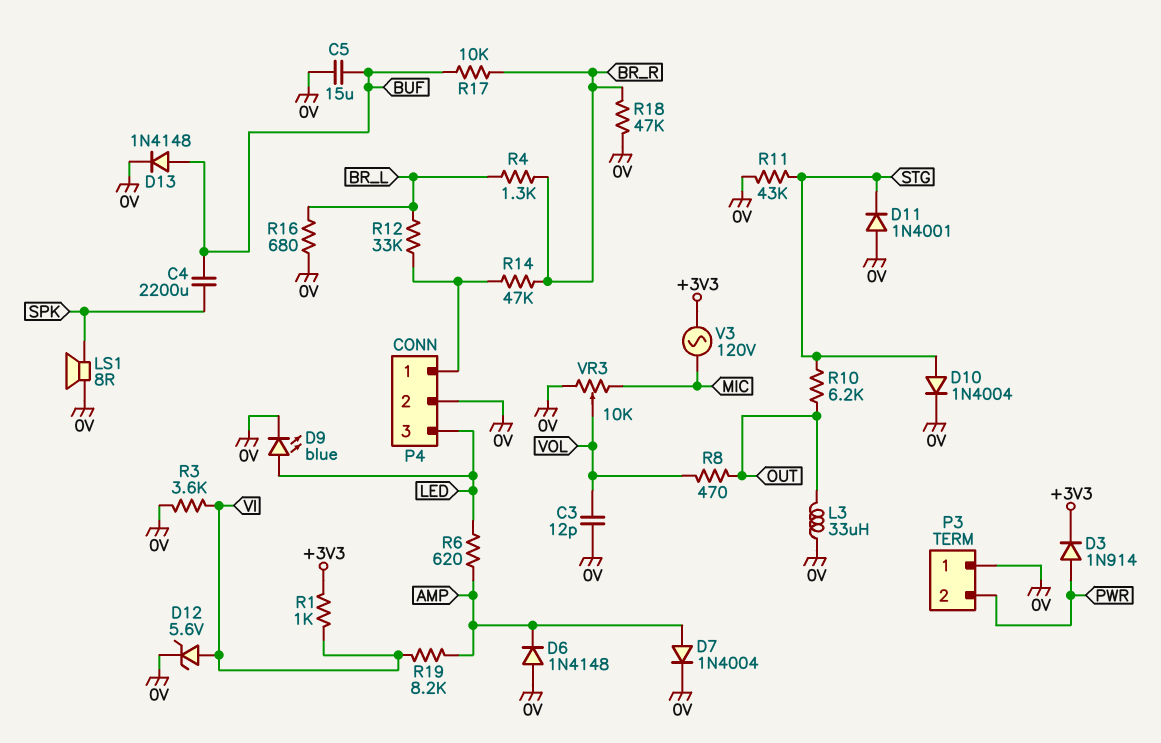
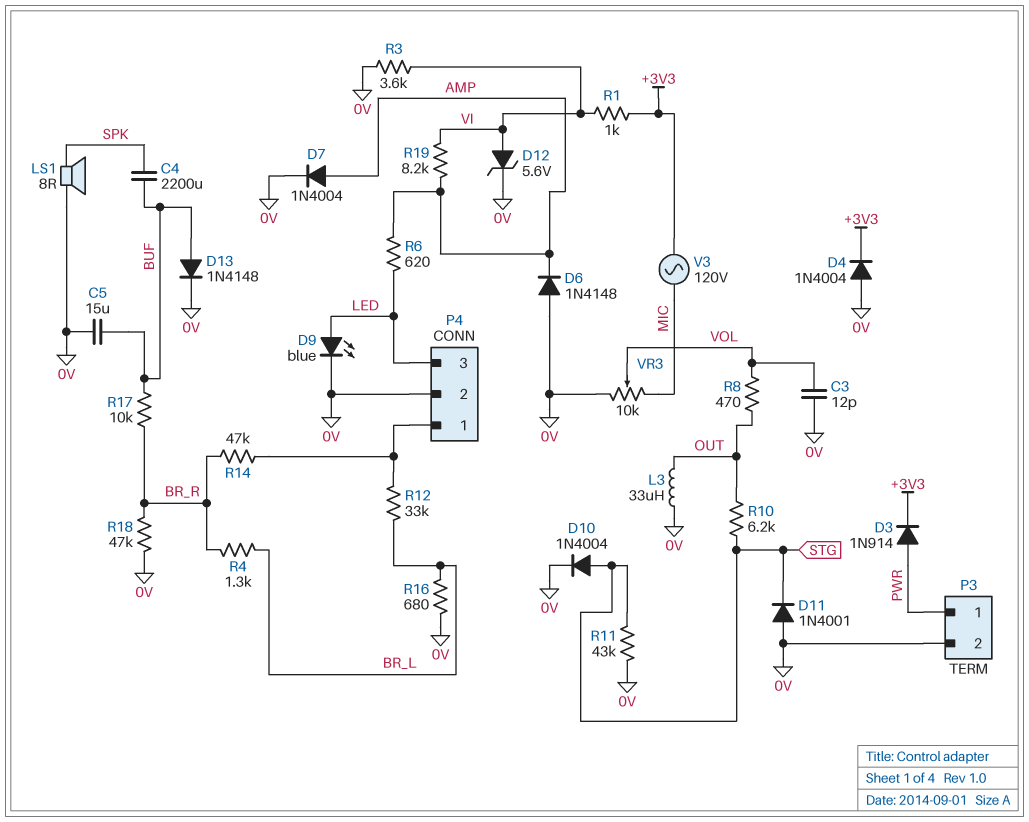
D4: none -> diode 1N4004 (A 0V, K +3V3)
P3 pin 1: 0V -> PWR
P3 pin 2: PWR -> 0V

